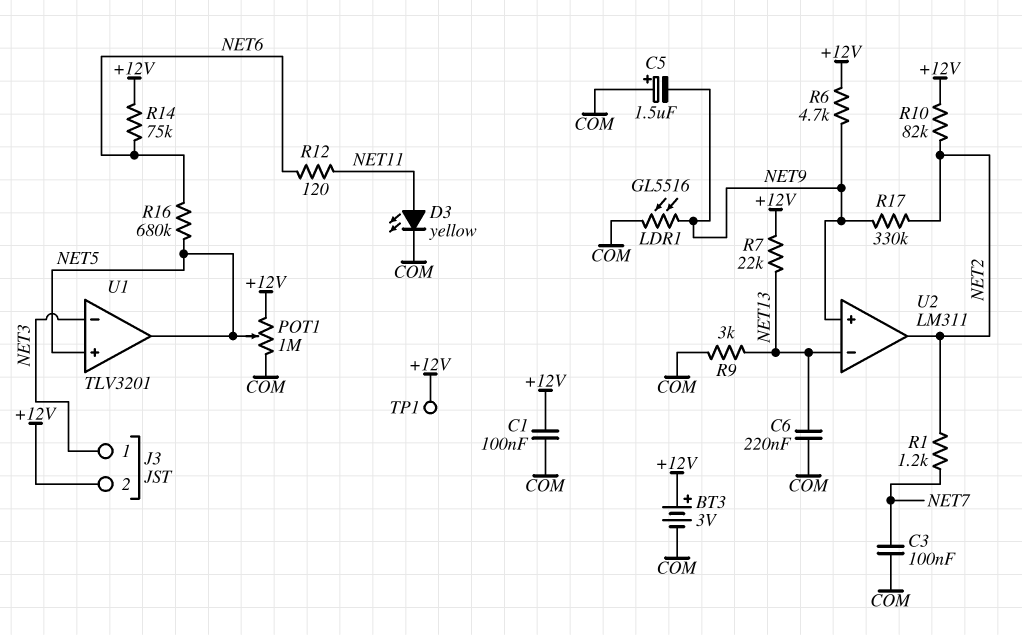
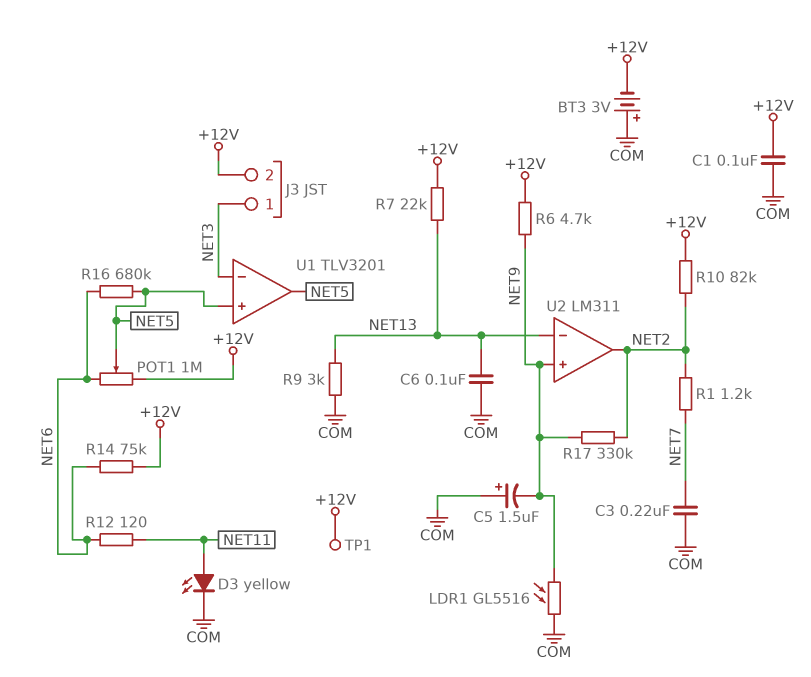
BT3: 3V (plus +12V, minus COM) -> 3V (plus COM, minus +12V)
C3: 100nF (COM, NET7) -> 220nF (COM, NET7)
C6: 220nF (COM, NET13) -> 100nF (COM, NET13)
POT1: 1M (+12V, COM, wiper NET5) -> 1M (+12V, NET6, wiper NET5)

